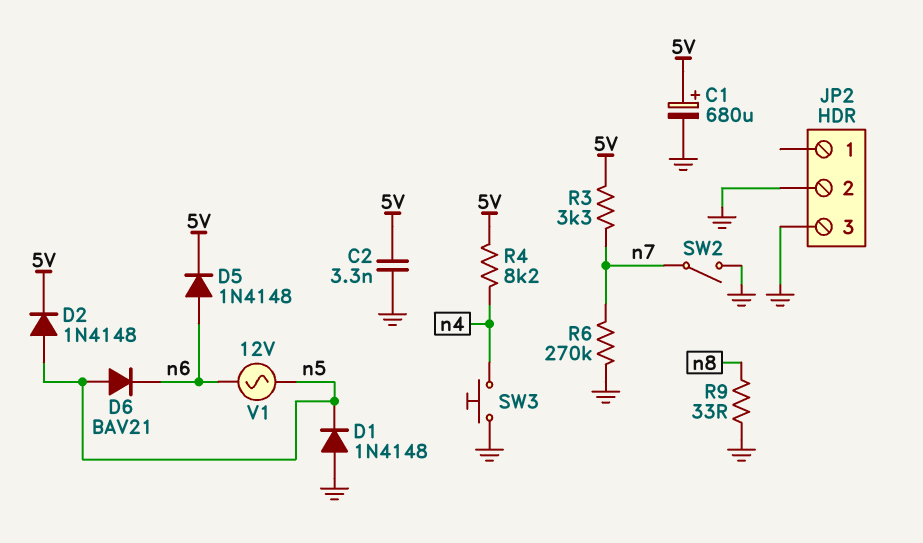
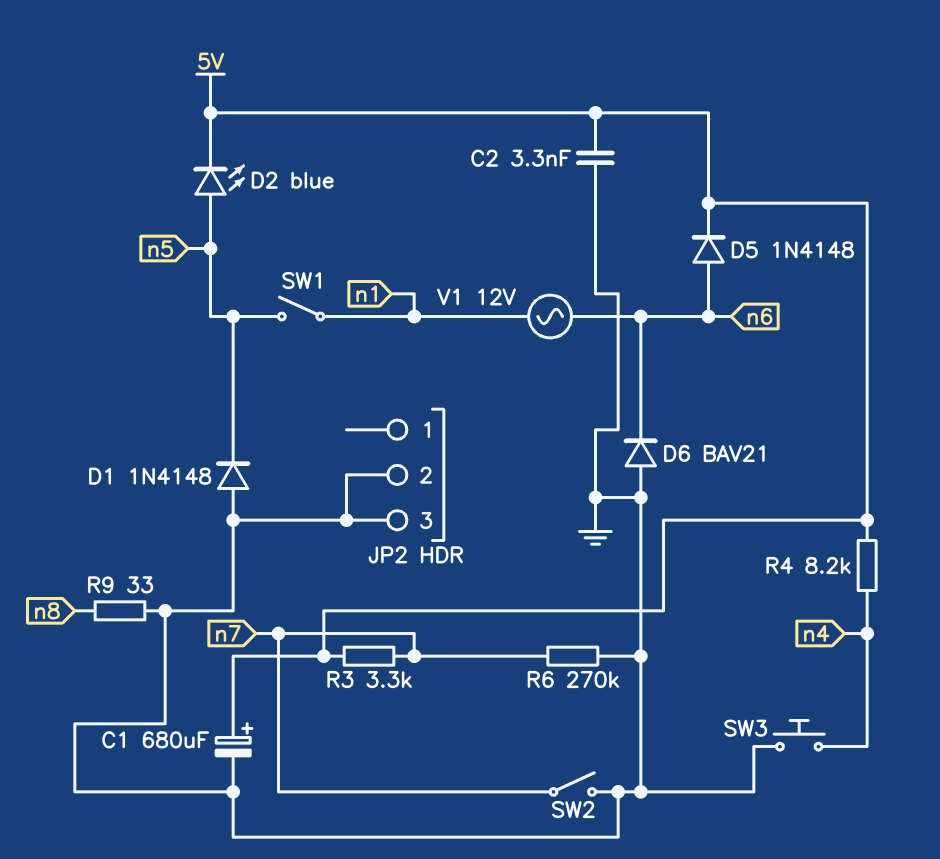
D2: diode 1N4148 (A n5, K 5V) -> LED blue (A n5, K 5V)
D6: diode BAV21 (A n5, K n6) -> diode BAV21 (A GND, K n6)
SW1: none -> switch (n1, n5)
V1: AC 12V (n5, n6) -> AC 12V (n1, n6)

